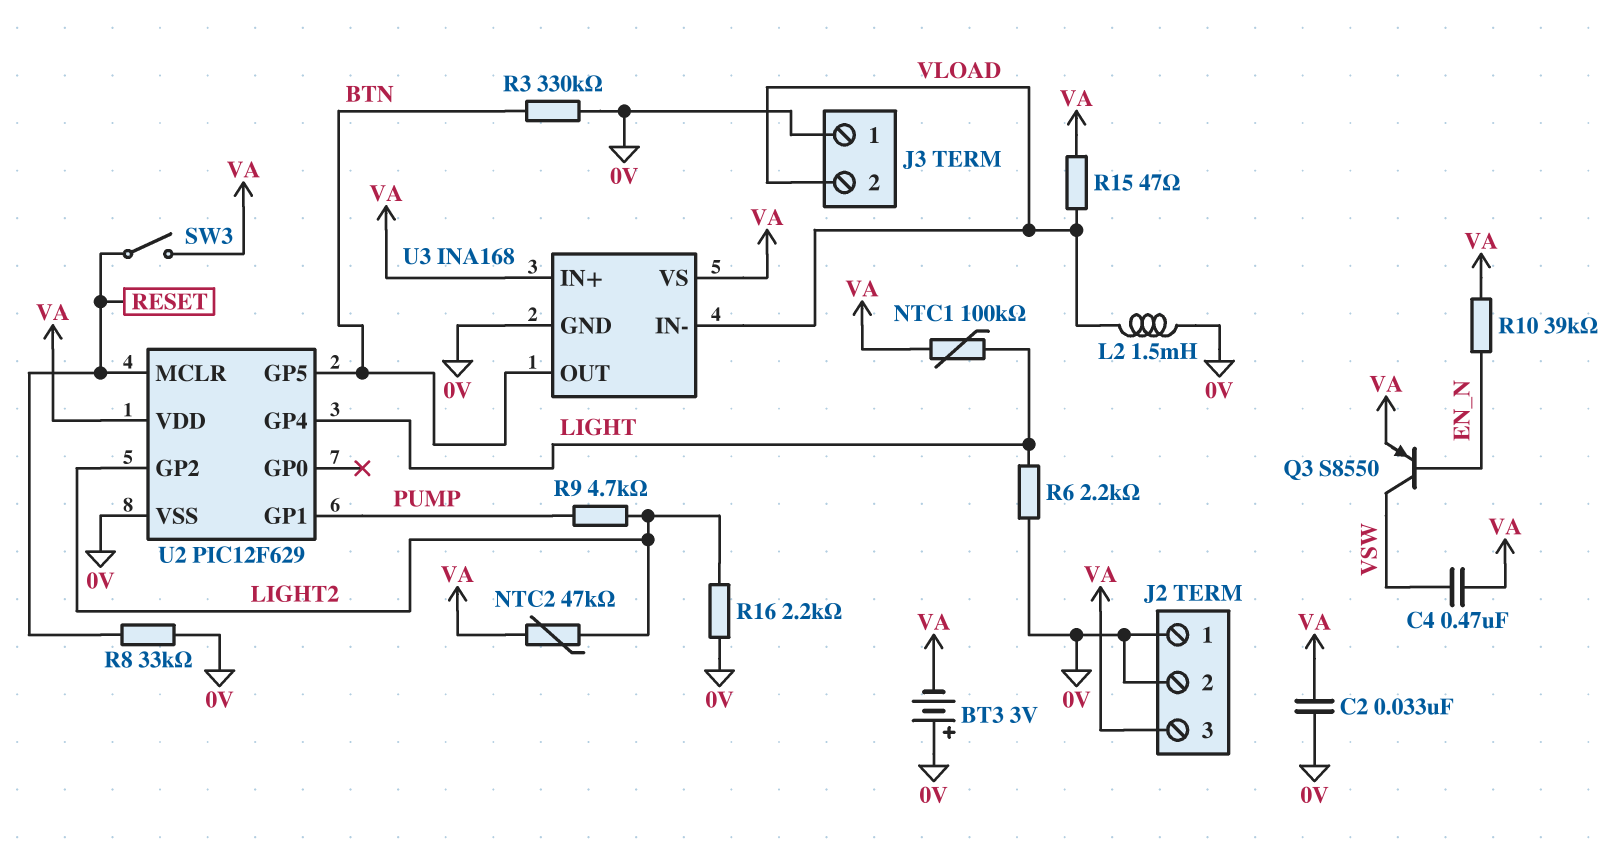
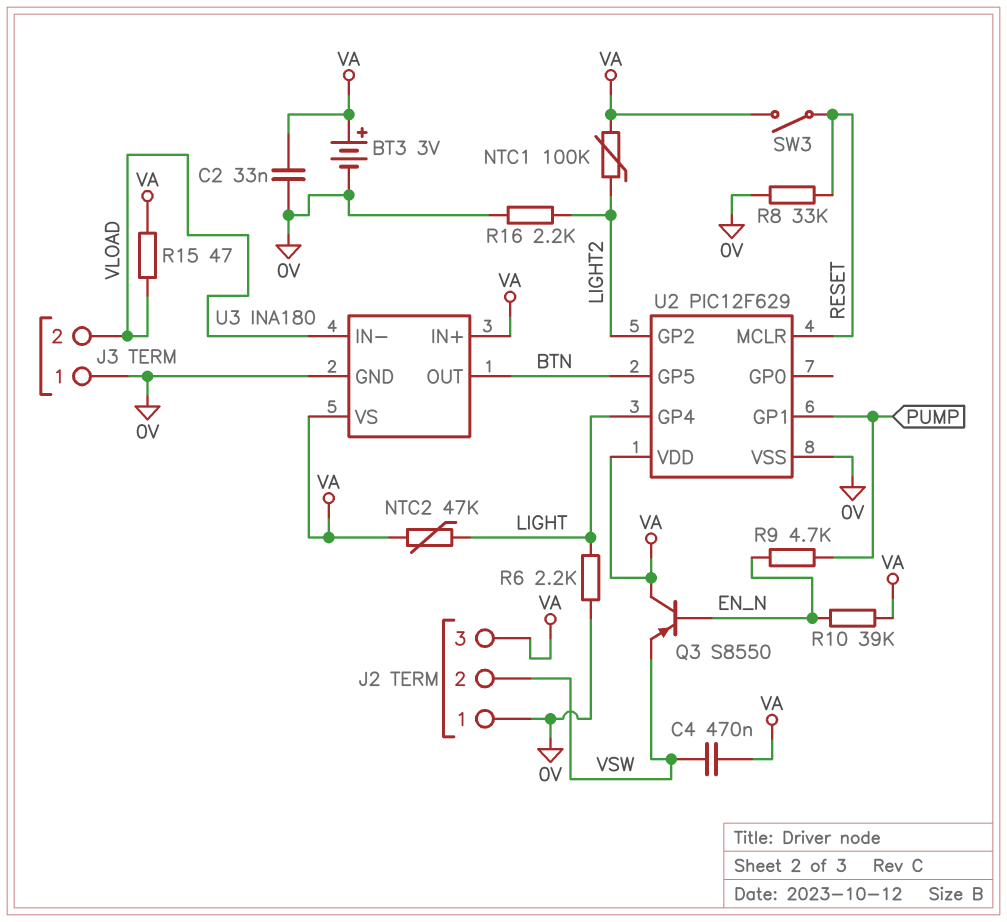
BT3: 3V (plus 0V, minus VA) -> 3V (plus VA, minus 0V)
J2 pin 2: 0V -> VSW
L2: 1.5mH (0V, VLOAD) -> none
NTC1: 100k (LIGHT, VA) -> 100k (LIGHT2, VA)
NTC2: 47k (LIGHT2, VA) -> 47k (LIGHT, VA)
Q3: PNP S8550 (B EN_N, C VSW, E VA) -> PNP S8550 (B EN_N, C VA, E VSW)
R3: 330k (0V, BTN) -> none
R9: 4.7k (LIGHT2, PUMP) -> 4.7k (EN_N, PUMP)
U3: INA168 -> INA180

